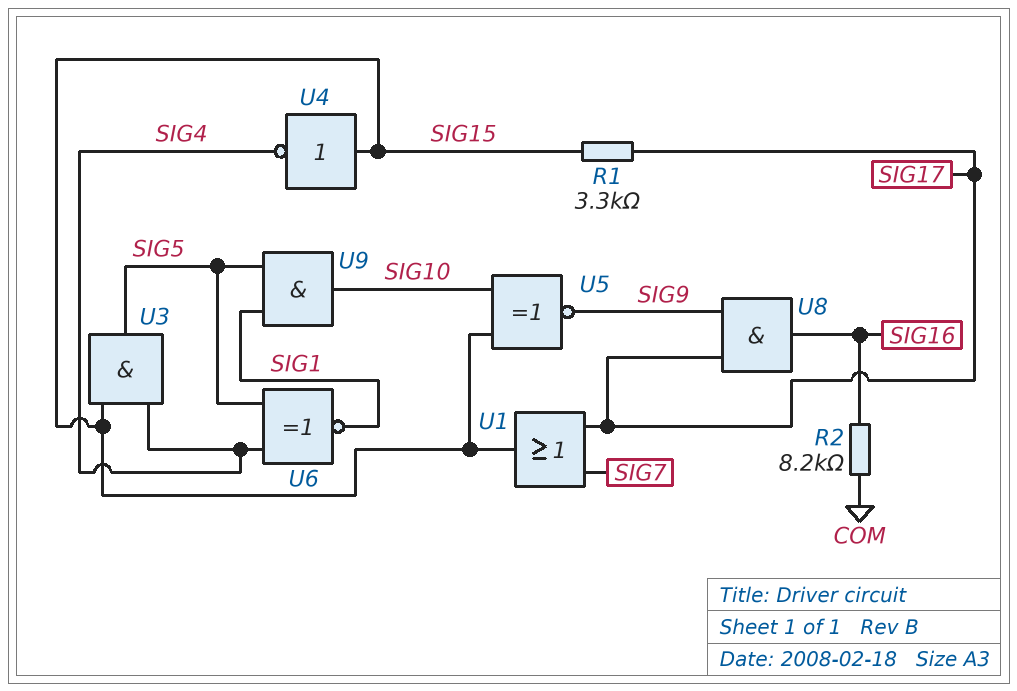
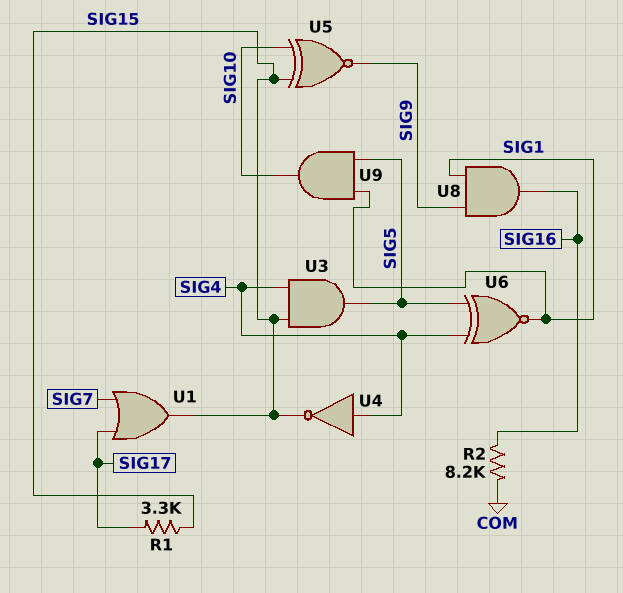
U4: NOT (in SIG15, out SIG4) -> NOT (in SIG4, out SIG15)
U8: AND (in SIG9, in SIG17, out SIG16) -> AND (in SIG1, in SIG9, out SIG16)

